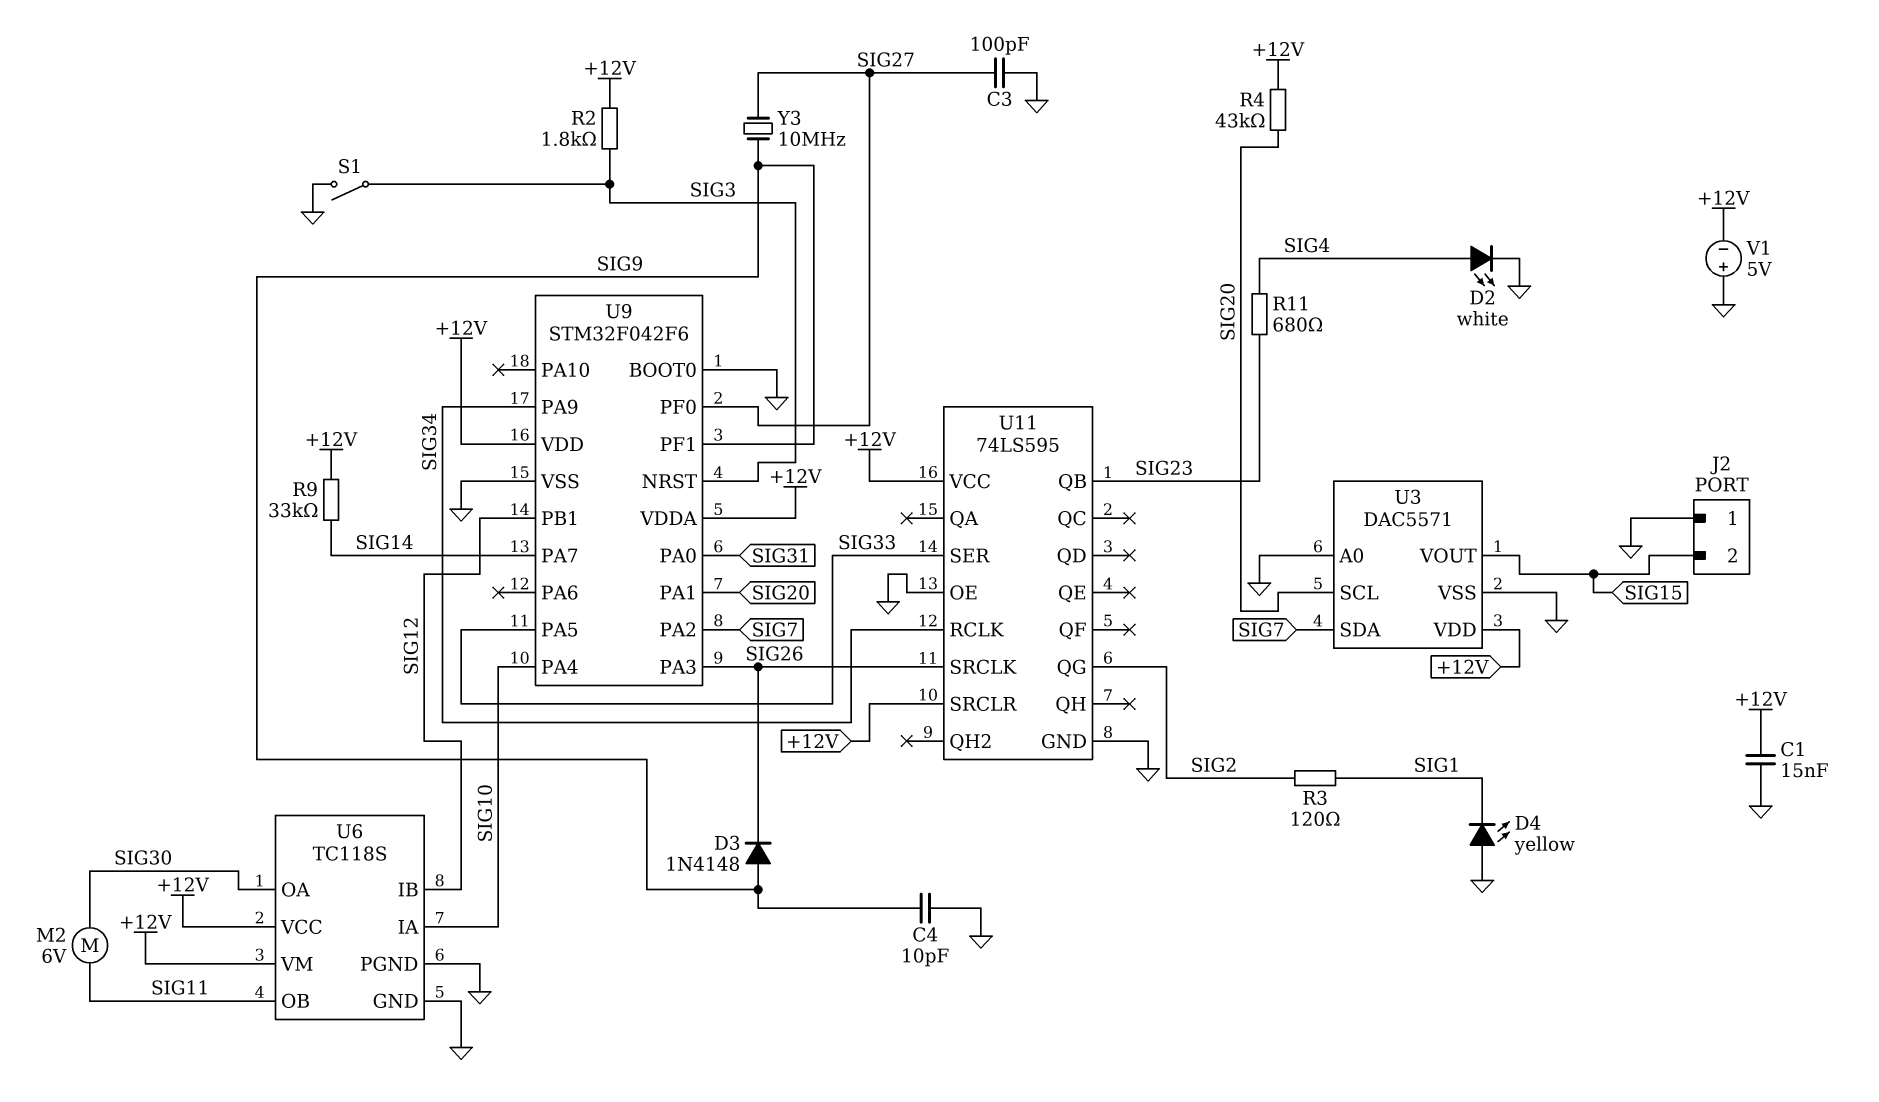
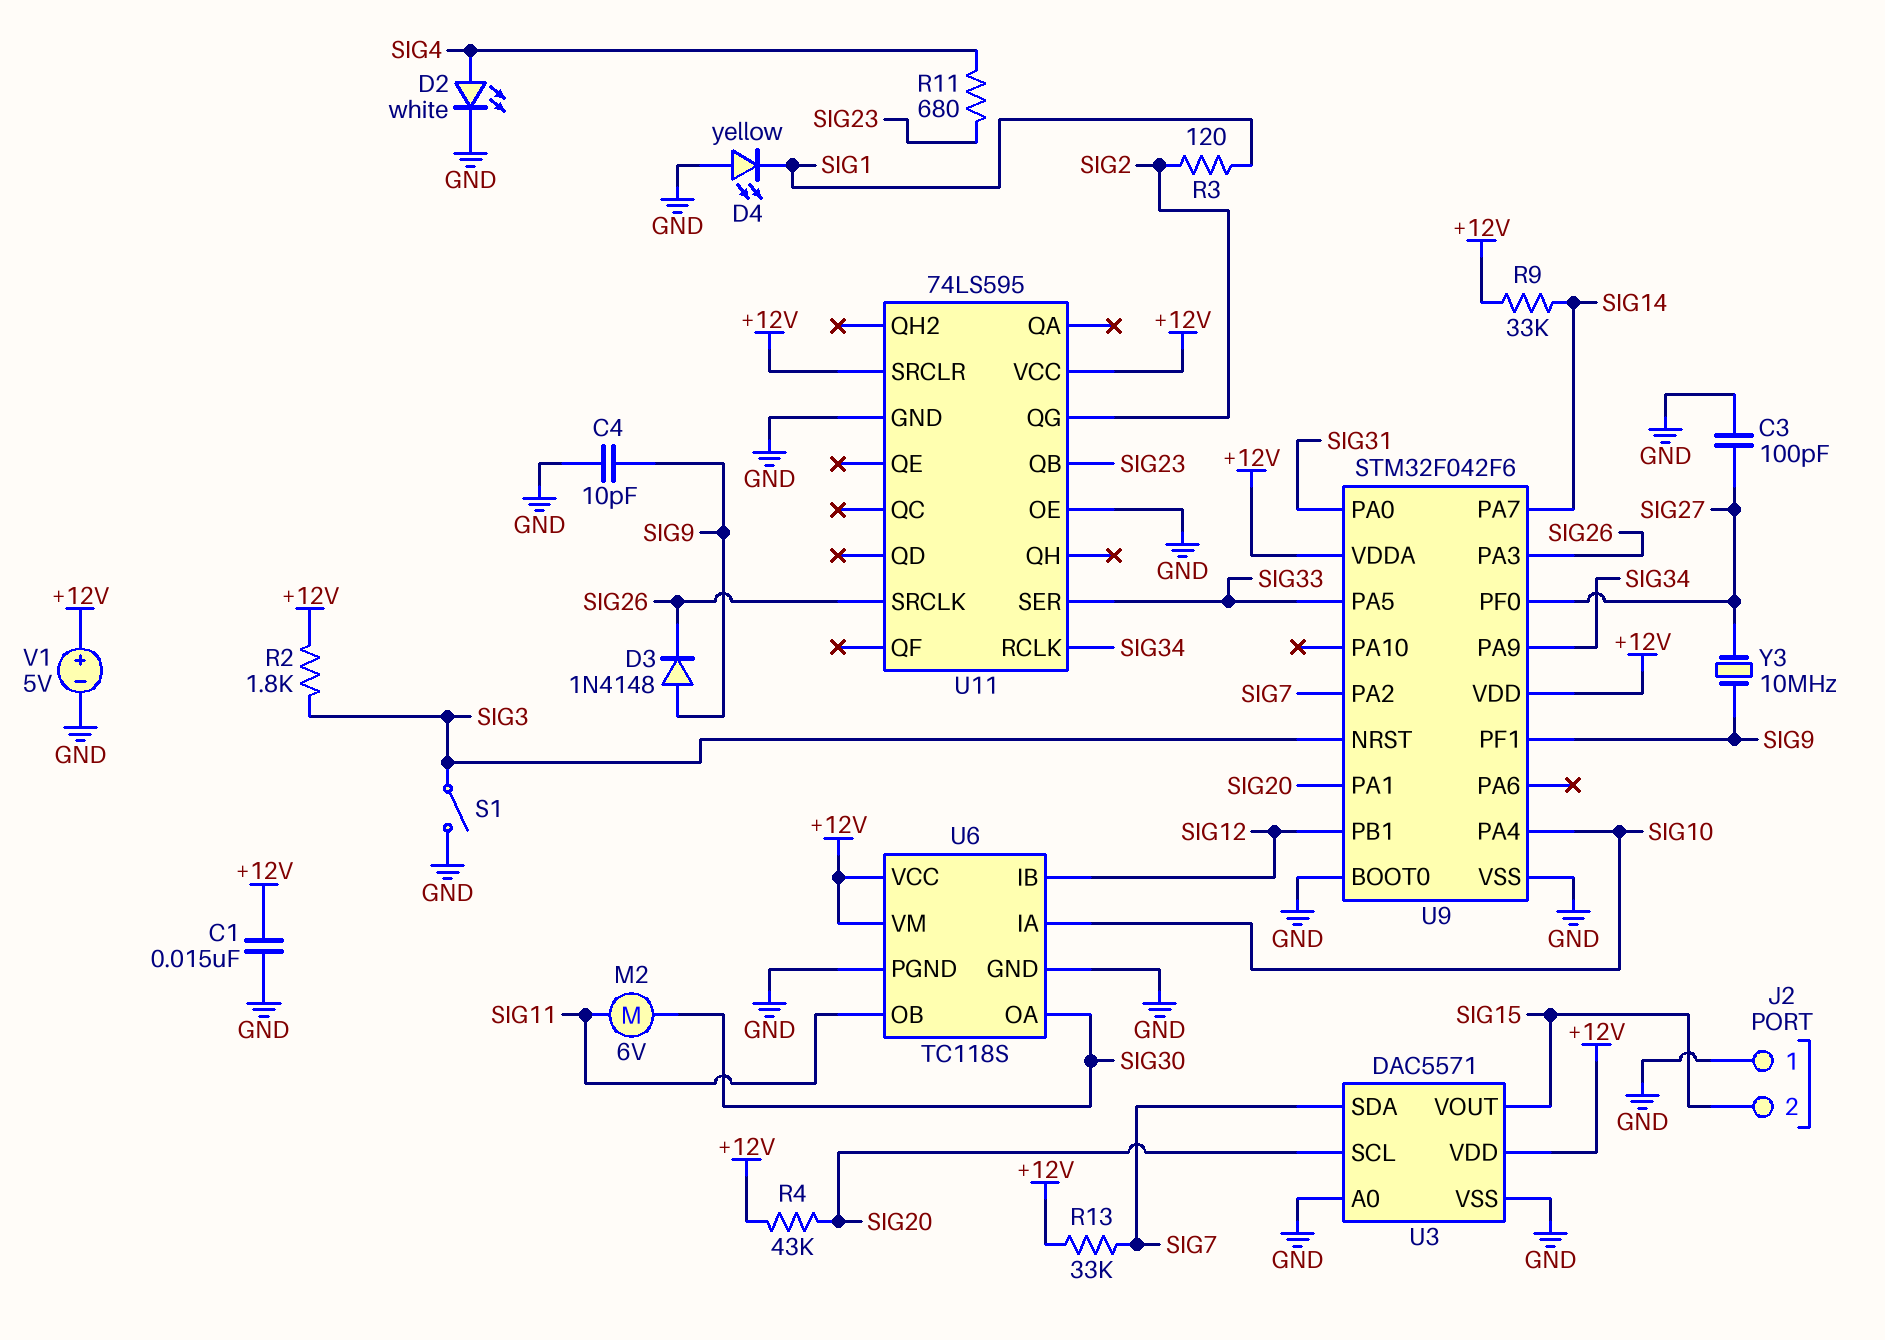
R13: none -> 33k (+12V, SIG7)
V1: 5V (plus GND, minus +12V) -> 5V (plus +12V, minus GND)

